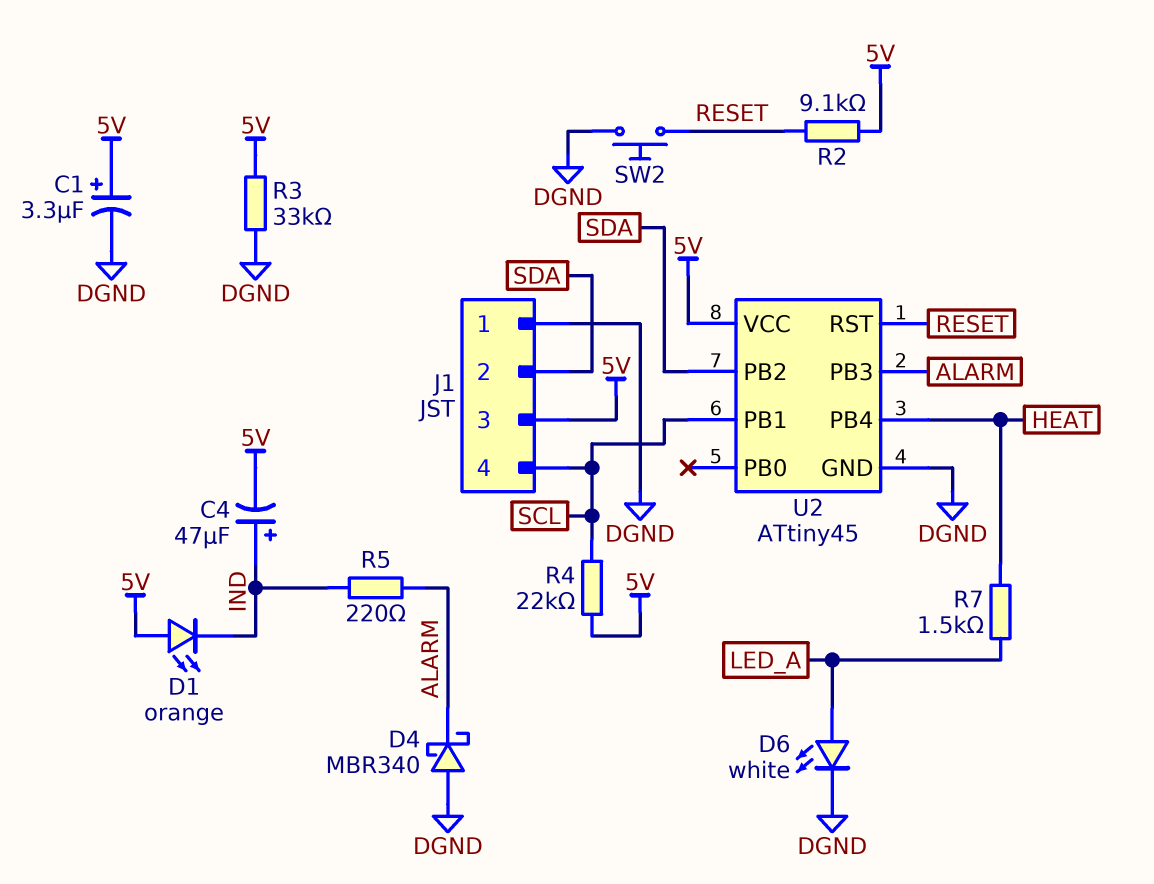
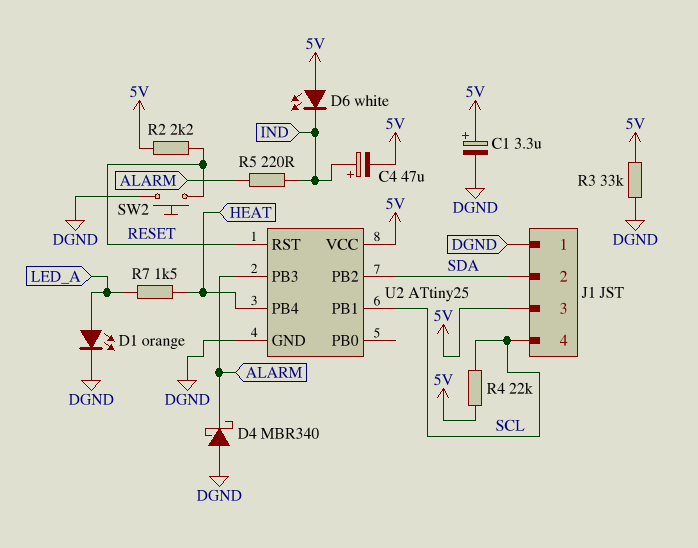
D1: LED orange (A 5V, K IND) -> LED orange (A LED_A, K DGND)
D6: LED white (A LED_A, K DGND) -> LED white (A 5V, K IND)
R2: 9.1k (5V, RESET) -> 2.2k (5V, RESET)
U2: ATtiny45 -> ATtiny25

